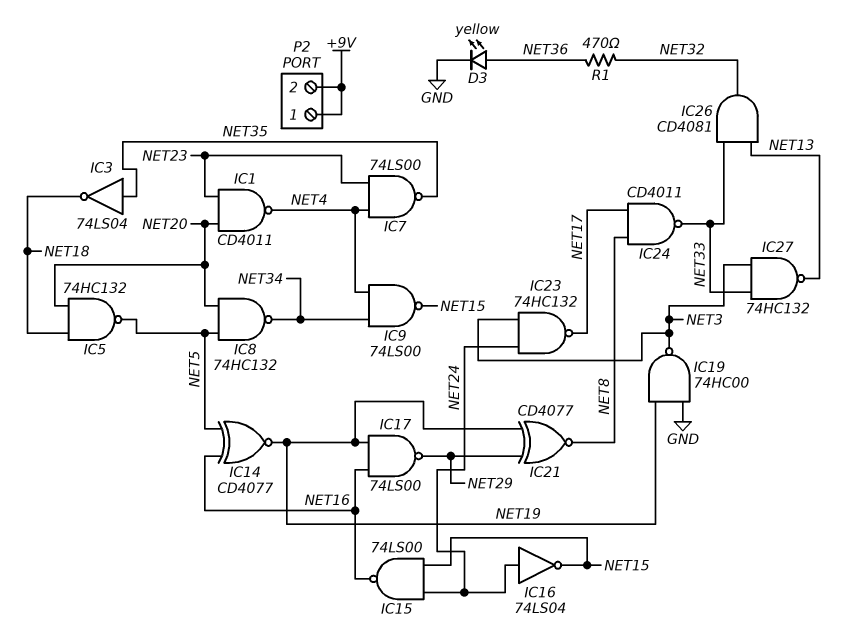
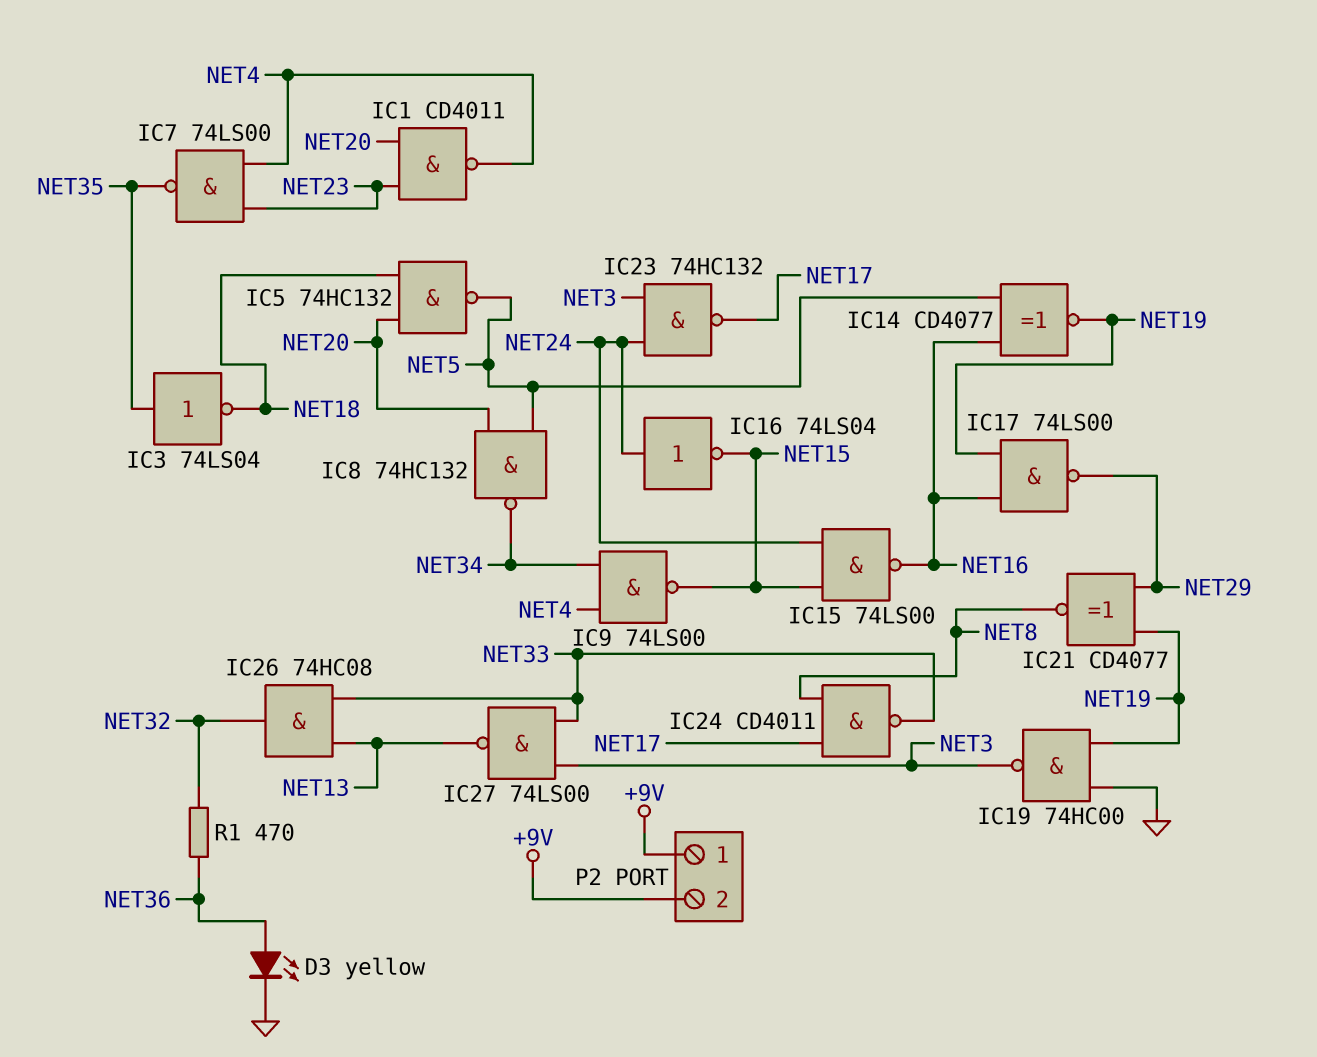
IC26: AND CD4081 (in NET13, in NET33, out NET32) -> AND 74HC08 (in NET13, in NET33, out NET32)
IC27: NAND 74HC132 (in NET3, in NET33, out NET13) -> NAND 74LS00 (in NET3, in NET33, out NET13)

